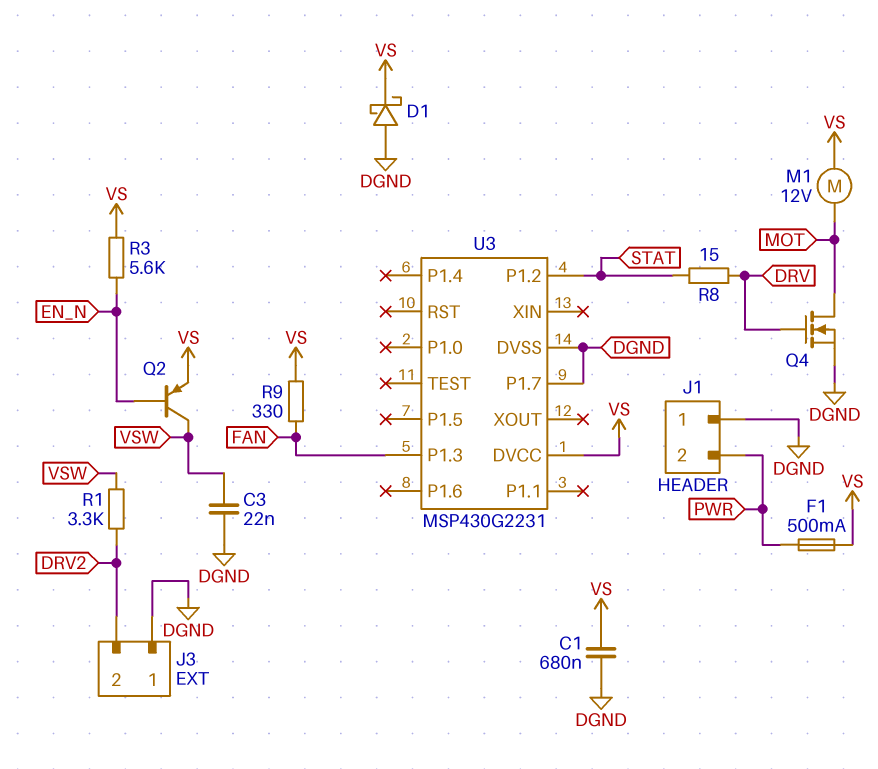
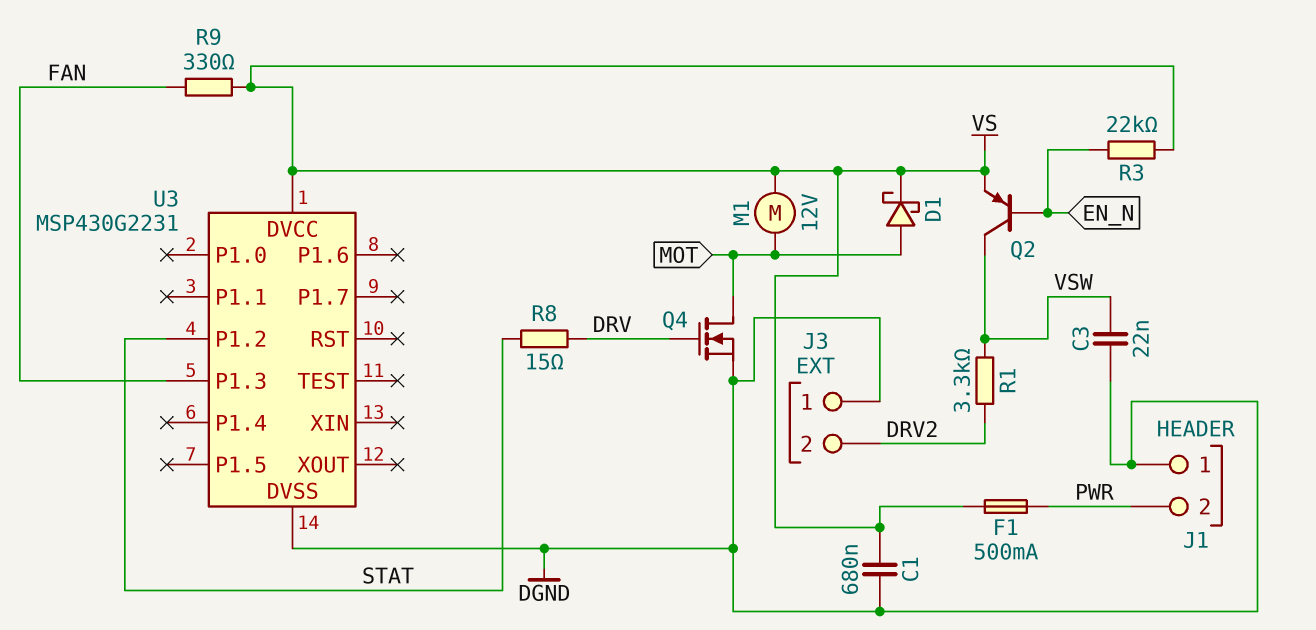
D1: schottky (A DGND, K VS) -> schottky (A MOT, K VS)
R3: 5.6k (EN_N, VS) -> 22k (EN_N, VS)
U3 pin P1.7: DGND -> none

